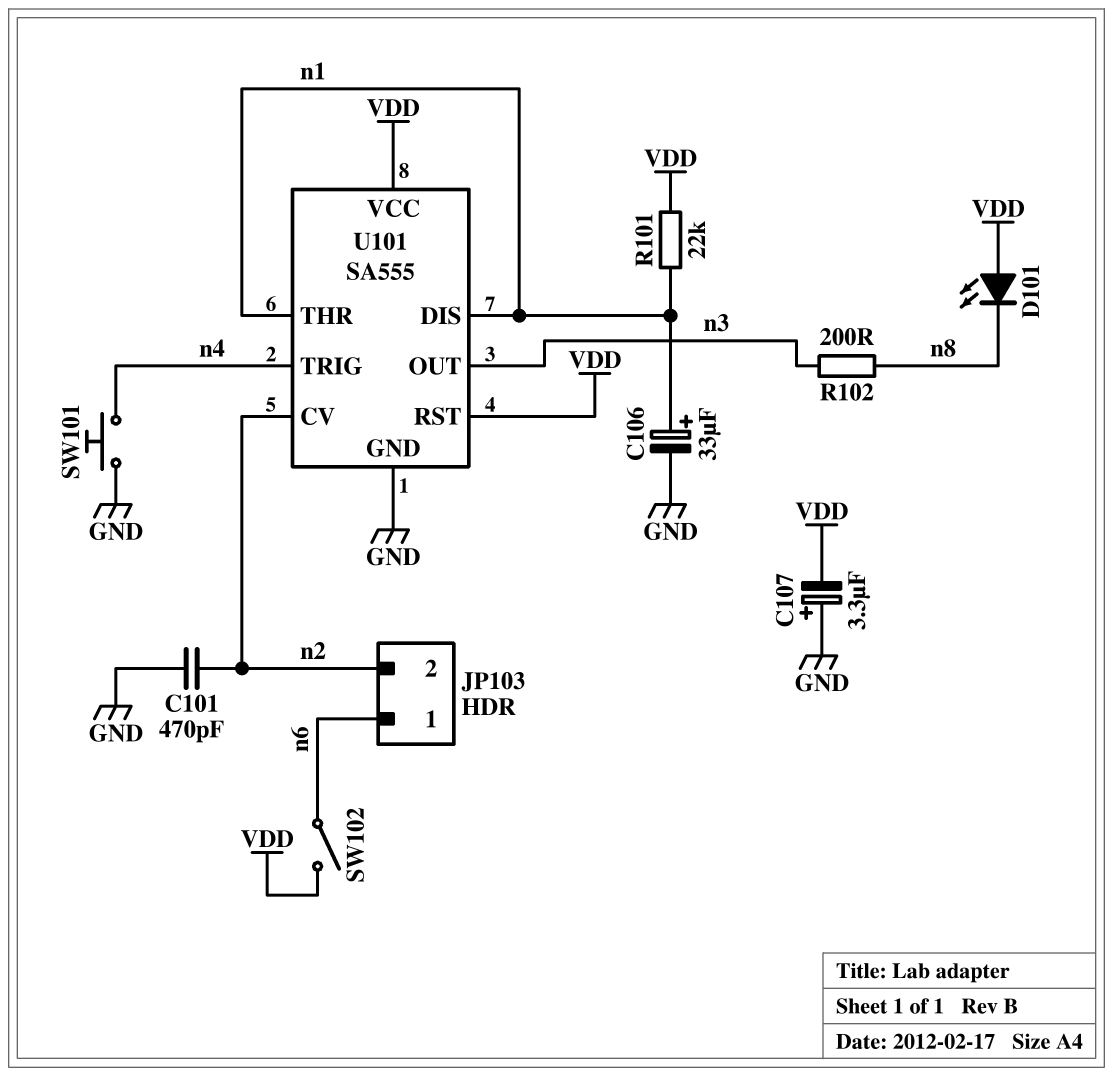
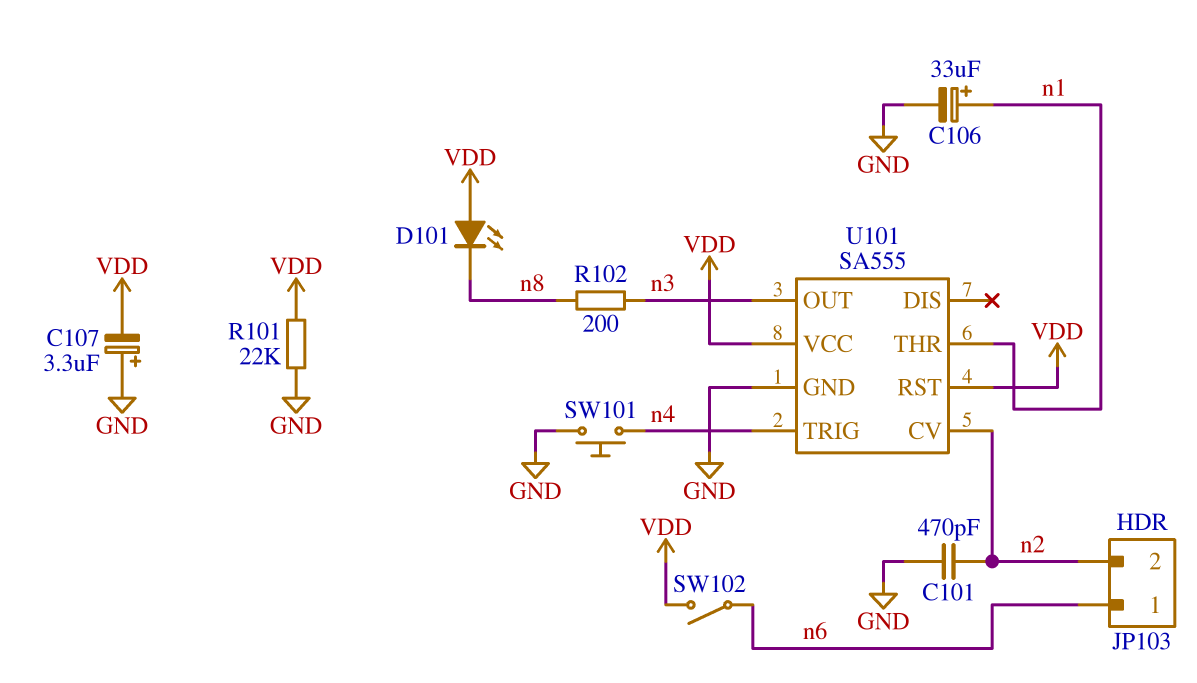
R101: 22k (VDD, n1) -> 22k (GND, VDD)
U101 pin DIS: n1 -> none

